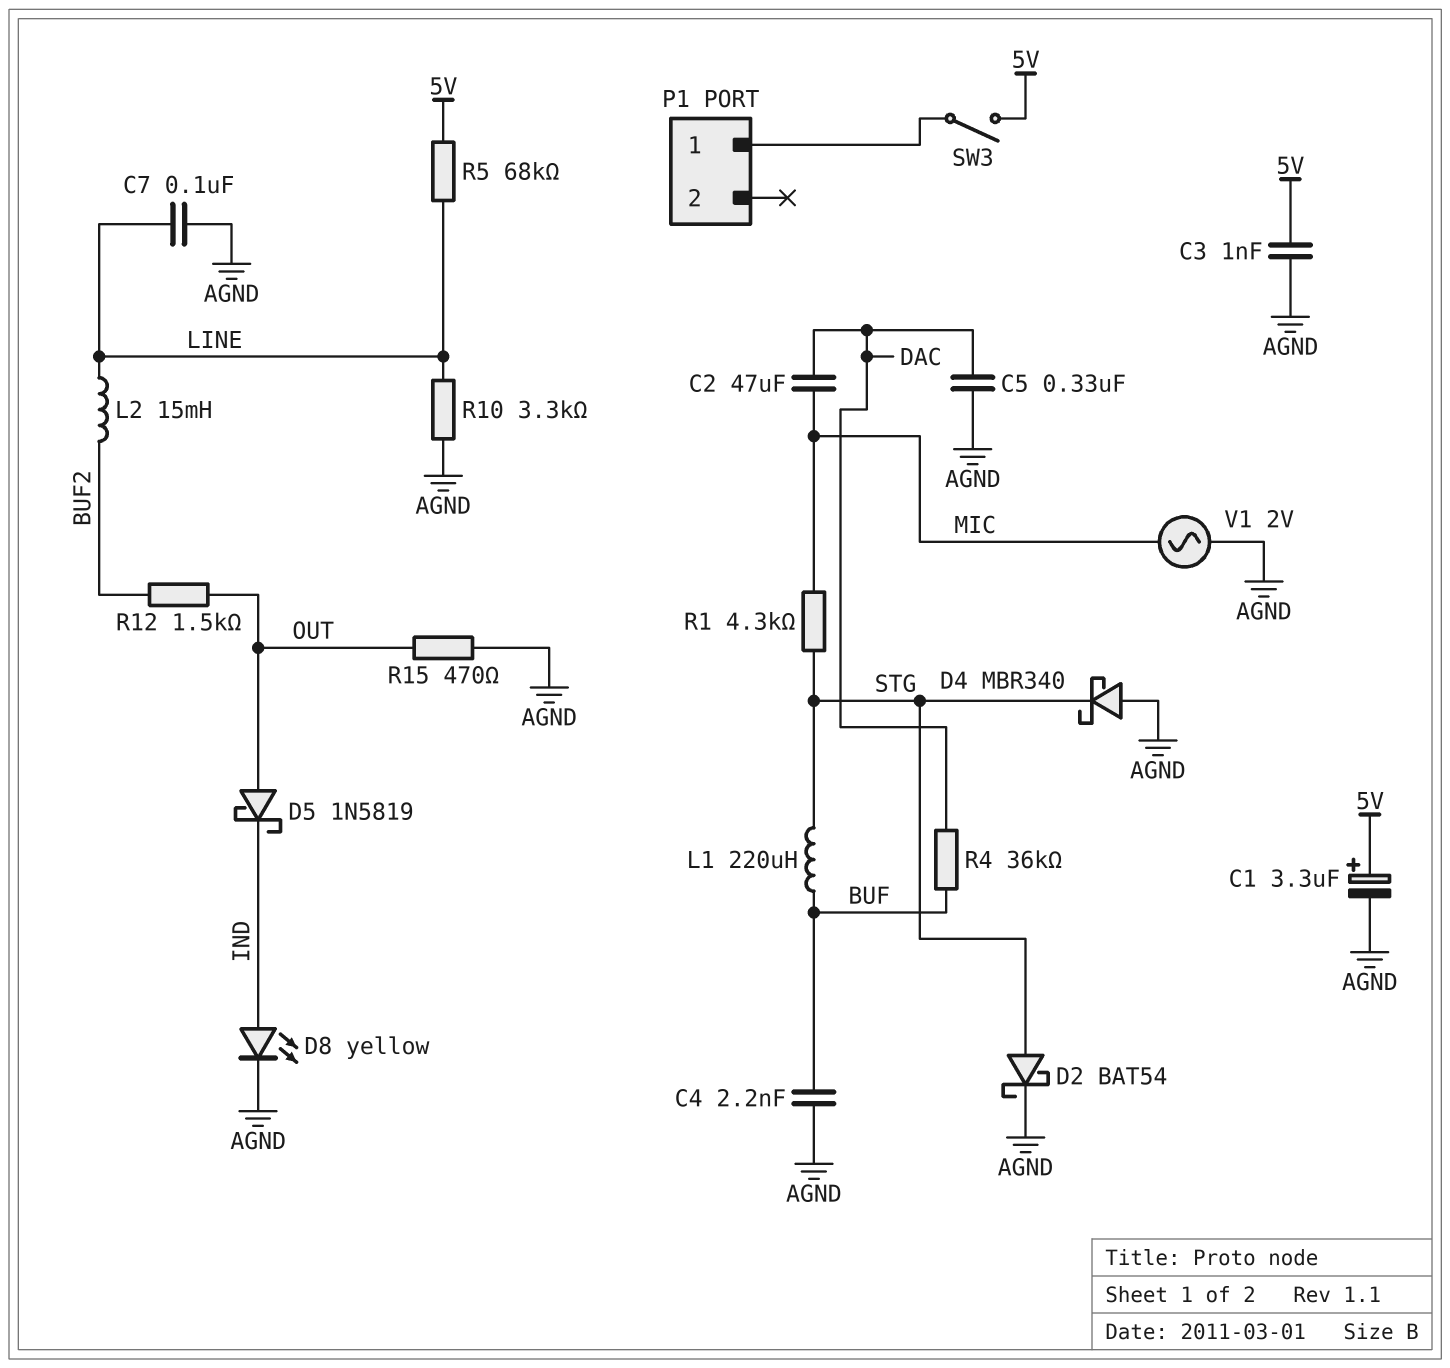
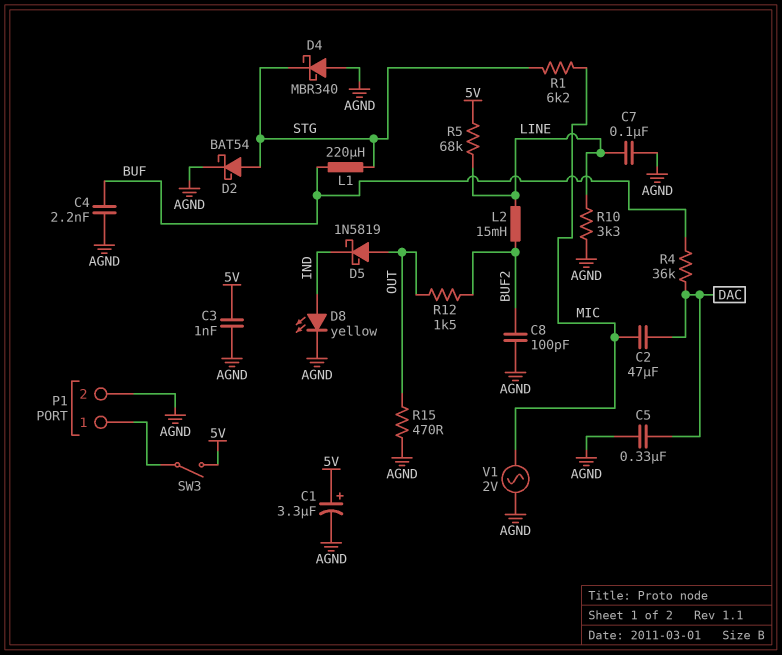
C8: none -> 100pF (AGND, BUF2)
P1 pin 2: none -> AGND
R1: 4.3k (MIC, STG) -> 6.2k (MIC, STG)

